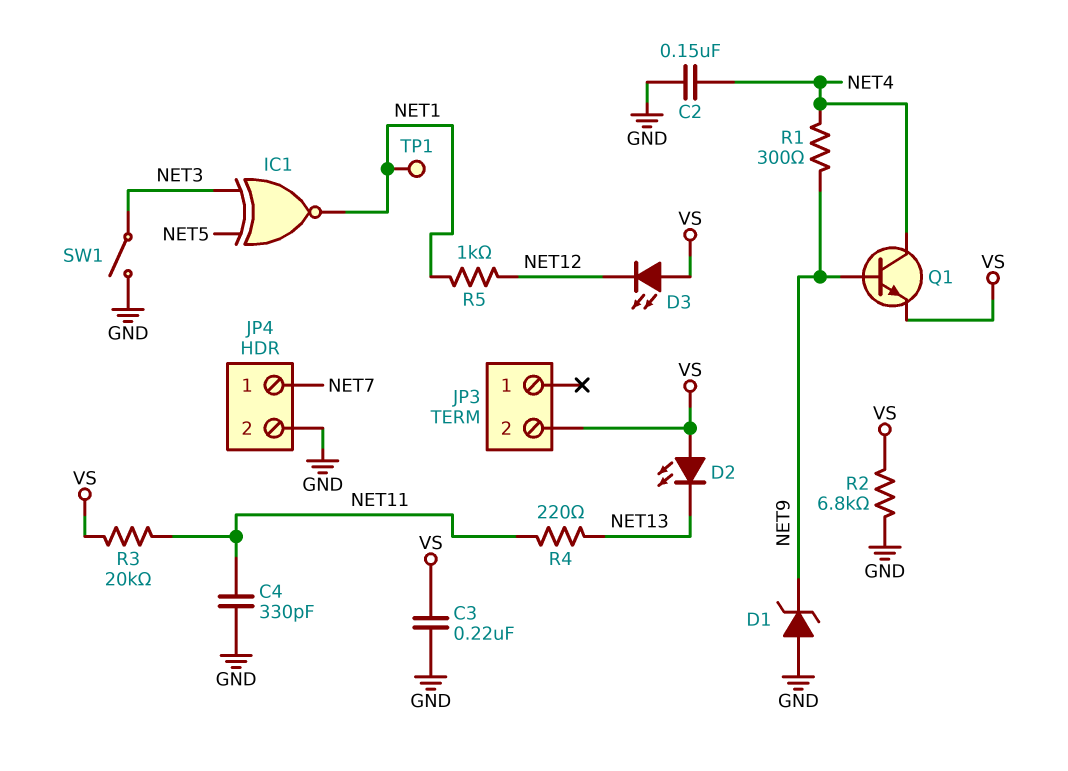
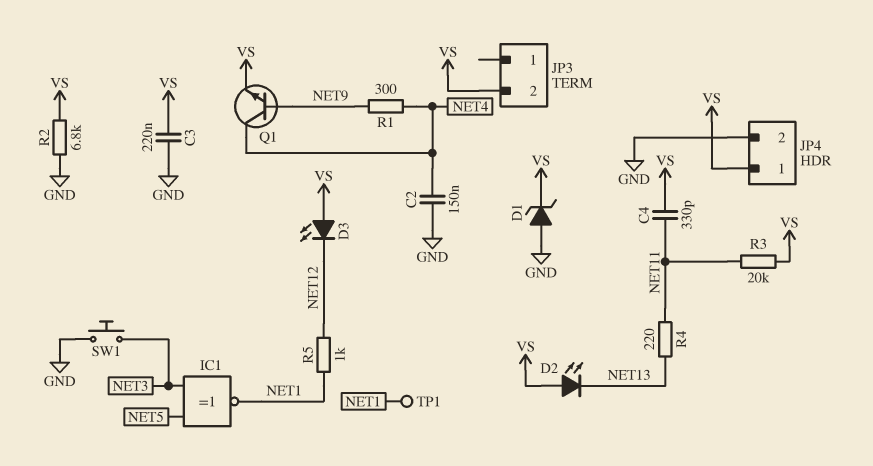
C4: 330pF (GND, NET11) -> 330pF (NET11, VS)
D1: zener (A GND, K NET9) -> zener (A GND, K VS)
JP4 pin 1: NET7 -> VS
SW1: switch (GND, NET3) -> button (GND, NET3)

